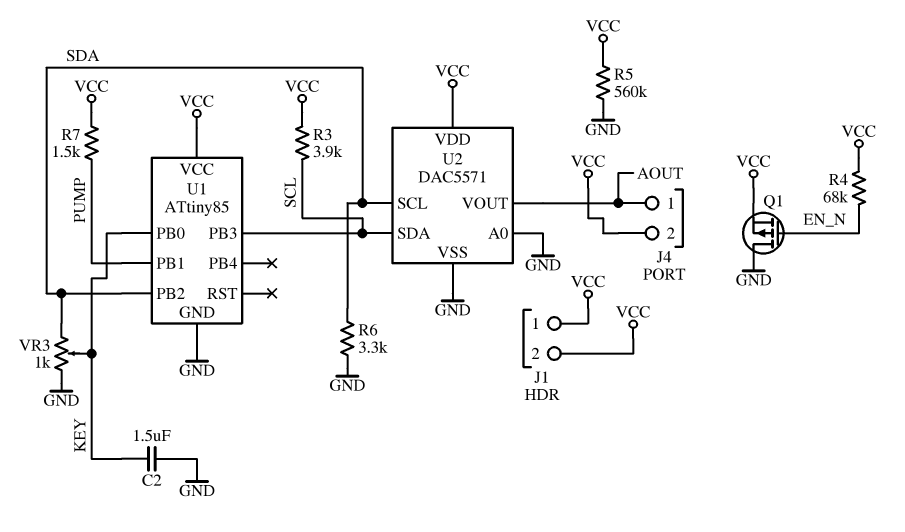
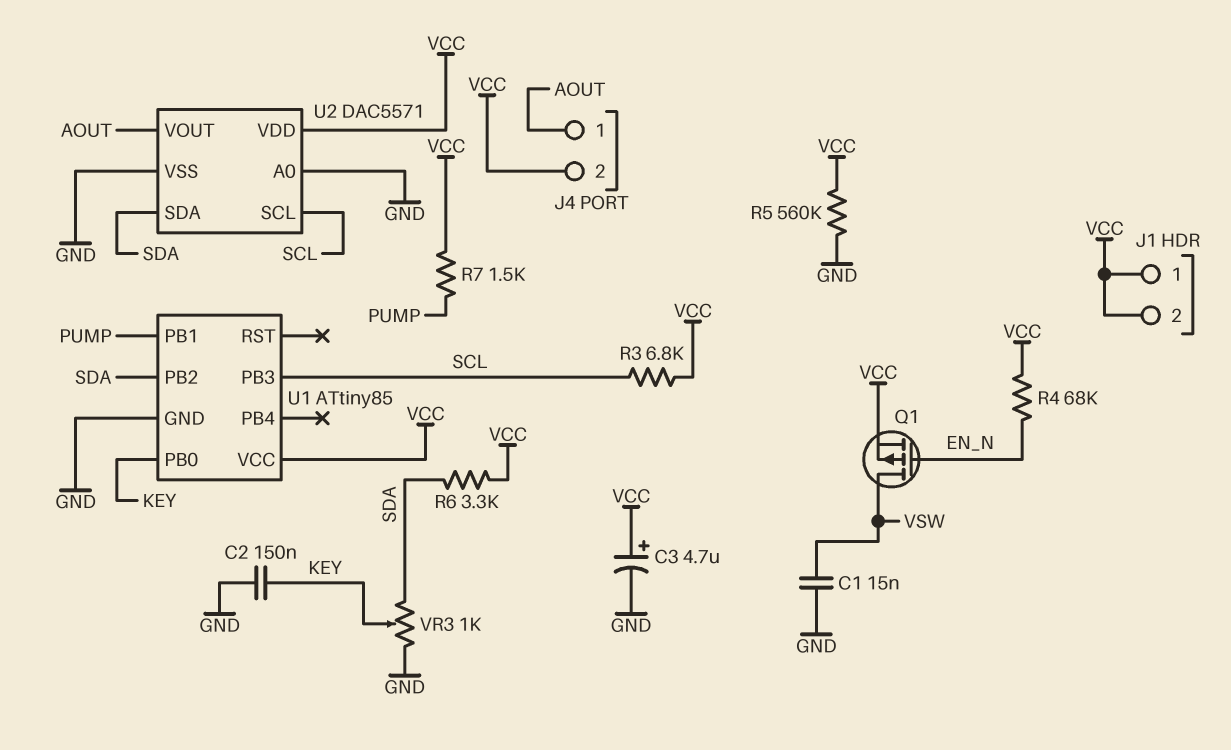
C1: none -> 15nF (GND, VSW)
C2: 1.5uF (GND, KEY) -> 150nF (GND, KEY)
C3: none -> 4.7uF (plus VCC, minus GND)
Q1: PMOS (G EN_N, D GND, S VCC) -> PMOS (G EN_N, D VSW, S VCC)
R3: 3.9k (SCL, VCC) -> 6.8k (SCL, VCC)
R6: 3.3k (GND, SDA) -> 3.3k (SDA, VCC)
U2 pin SCL: SDA -> SCL
U2 pin SDA: SCL -> SDA

